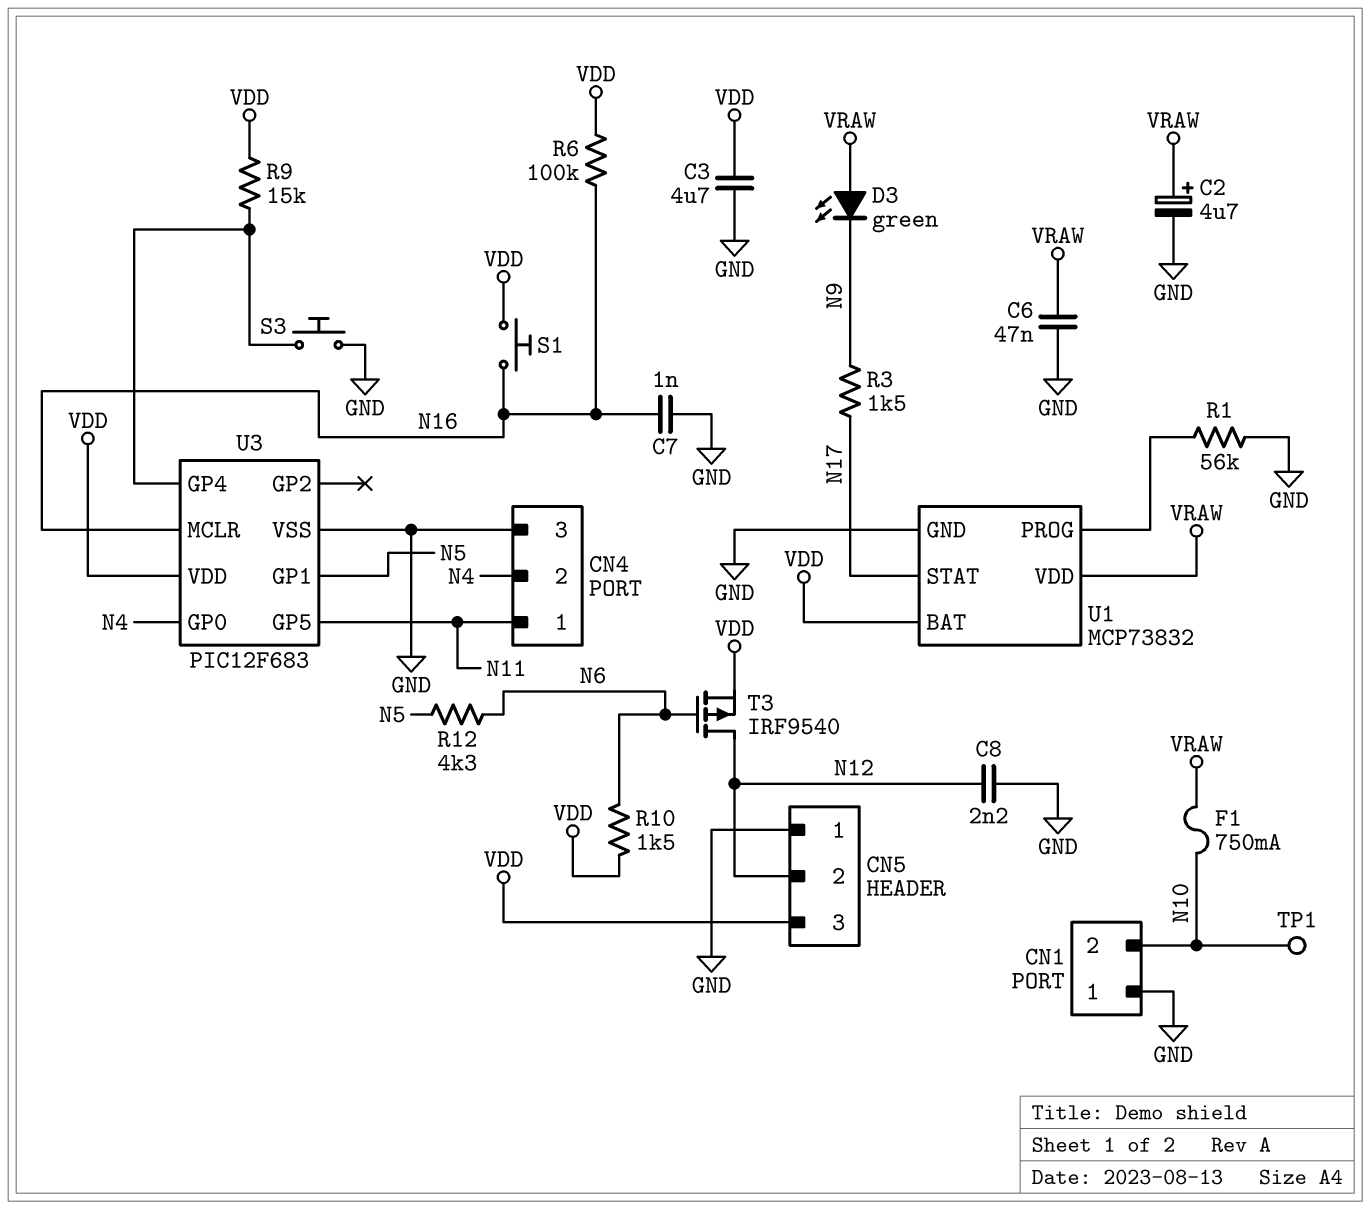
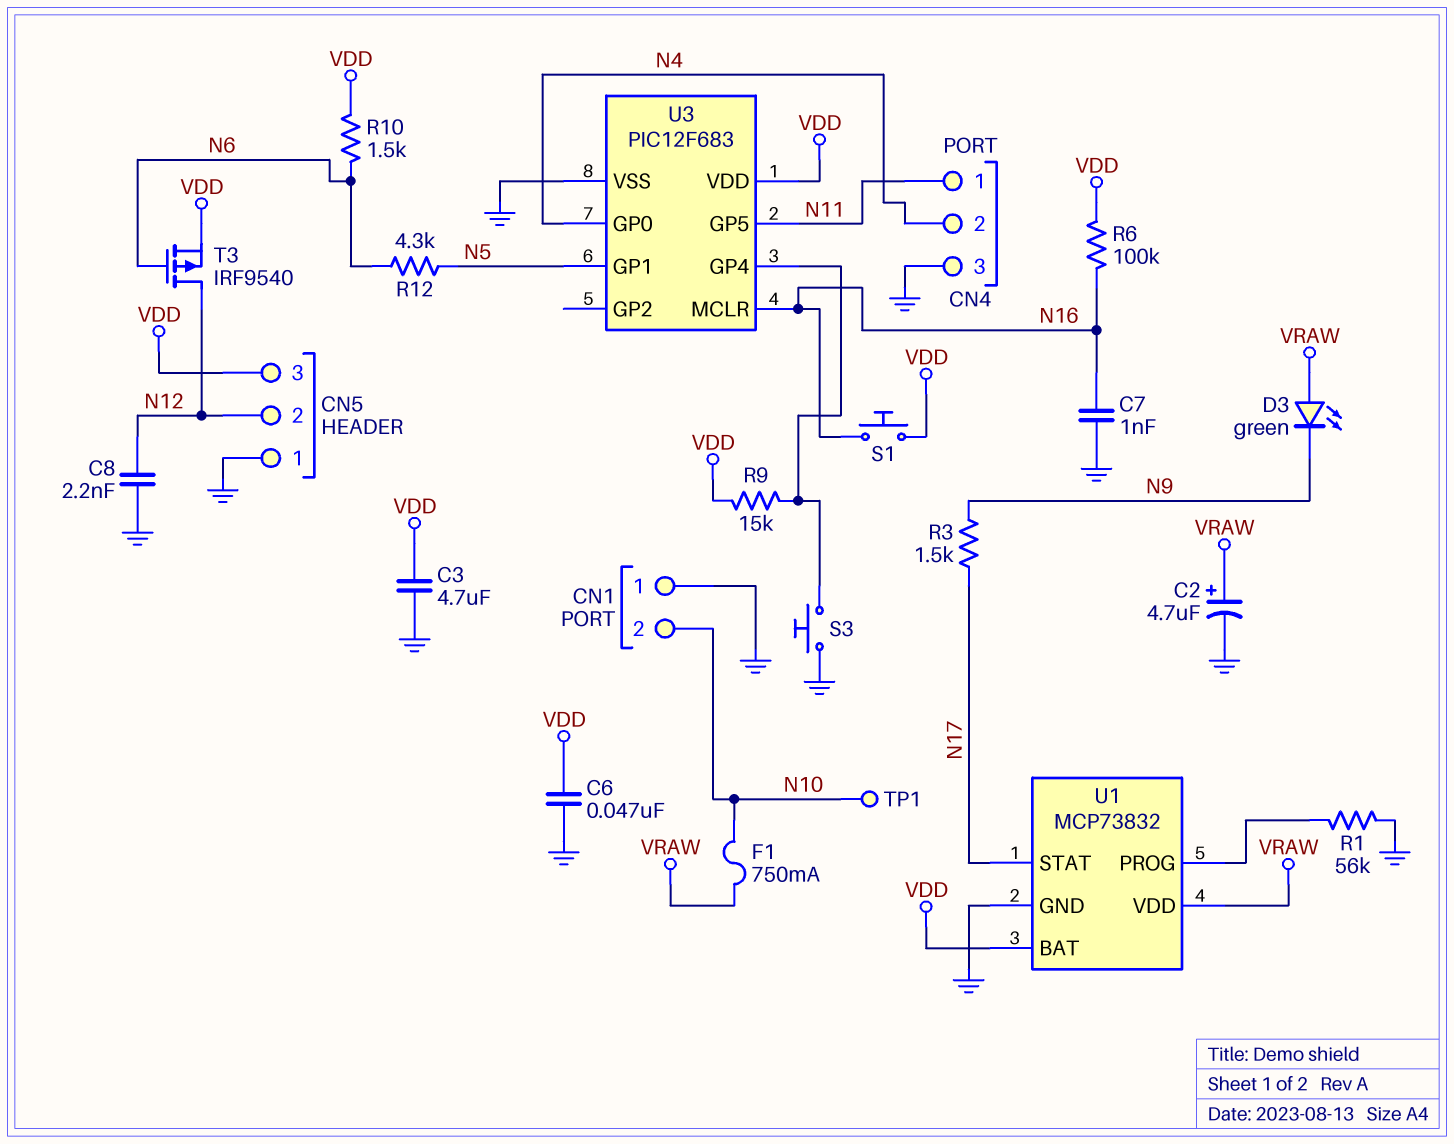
C6: 47nF (GND, VRAW) -> 47nF (GND, VDD)

